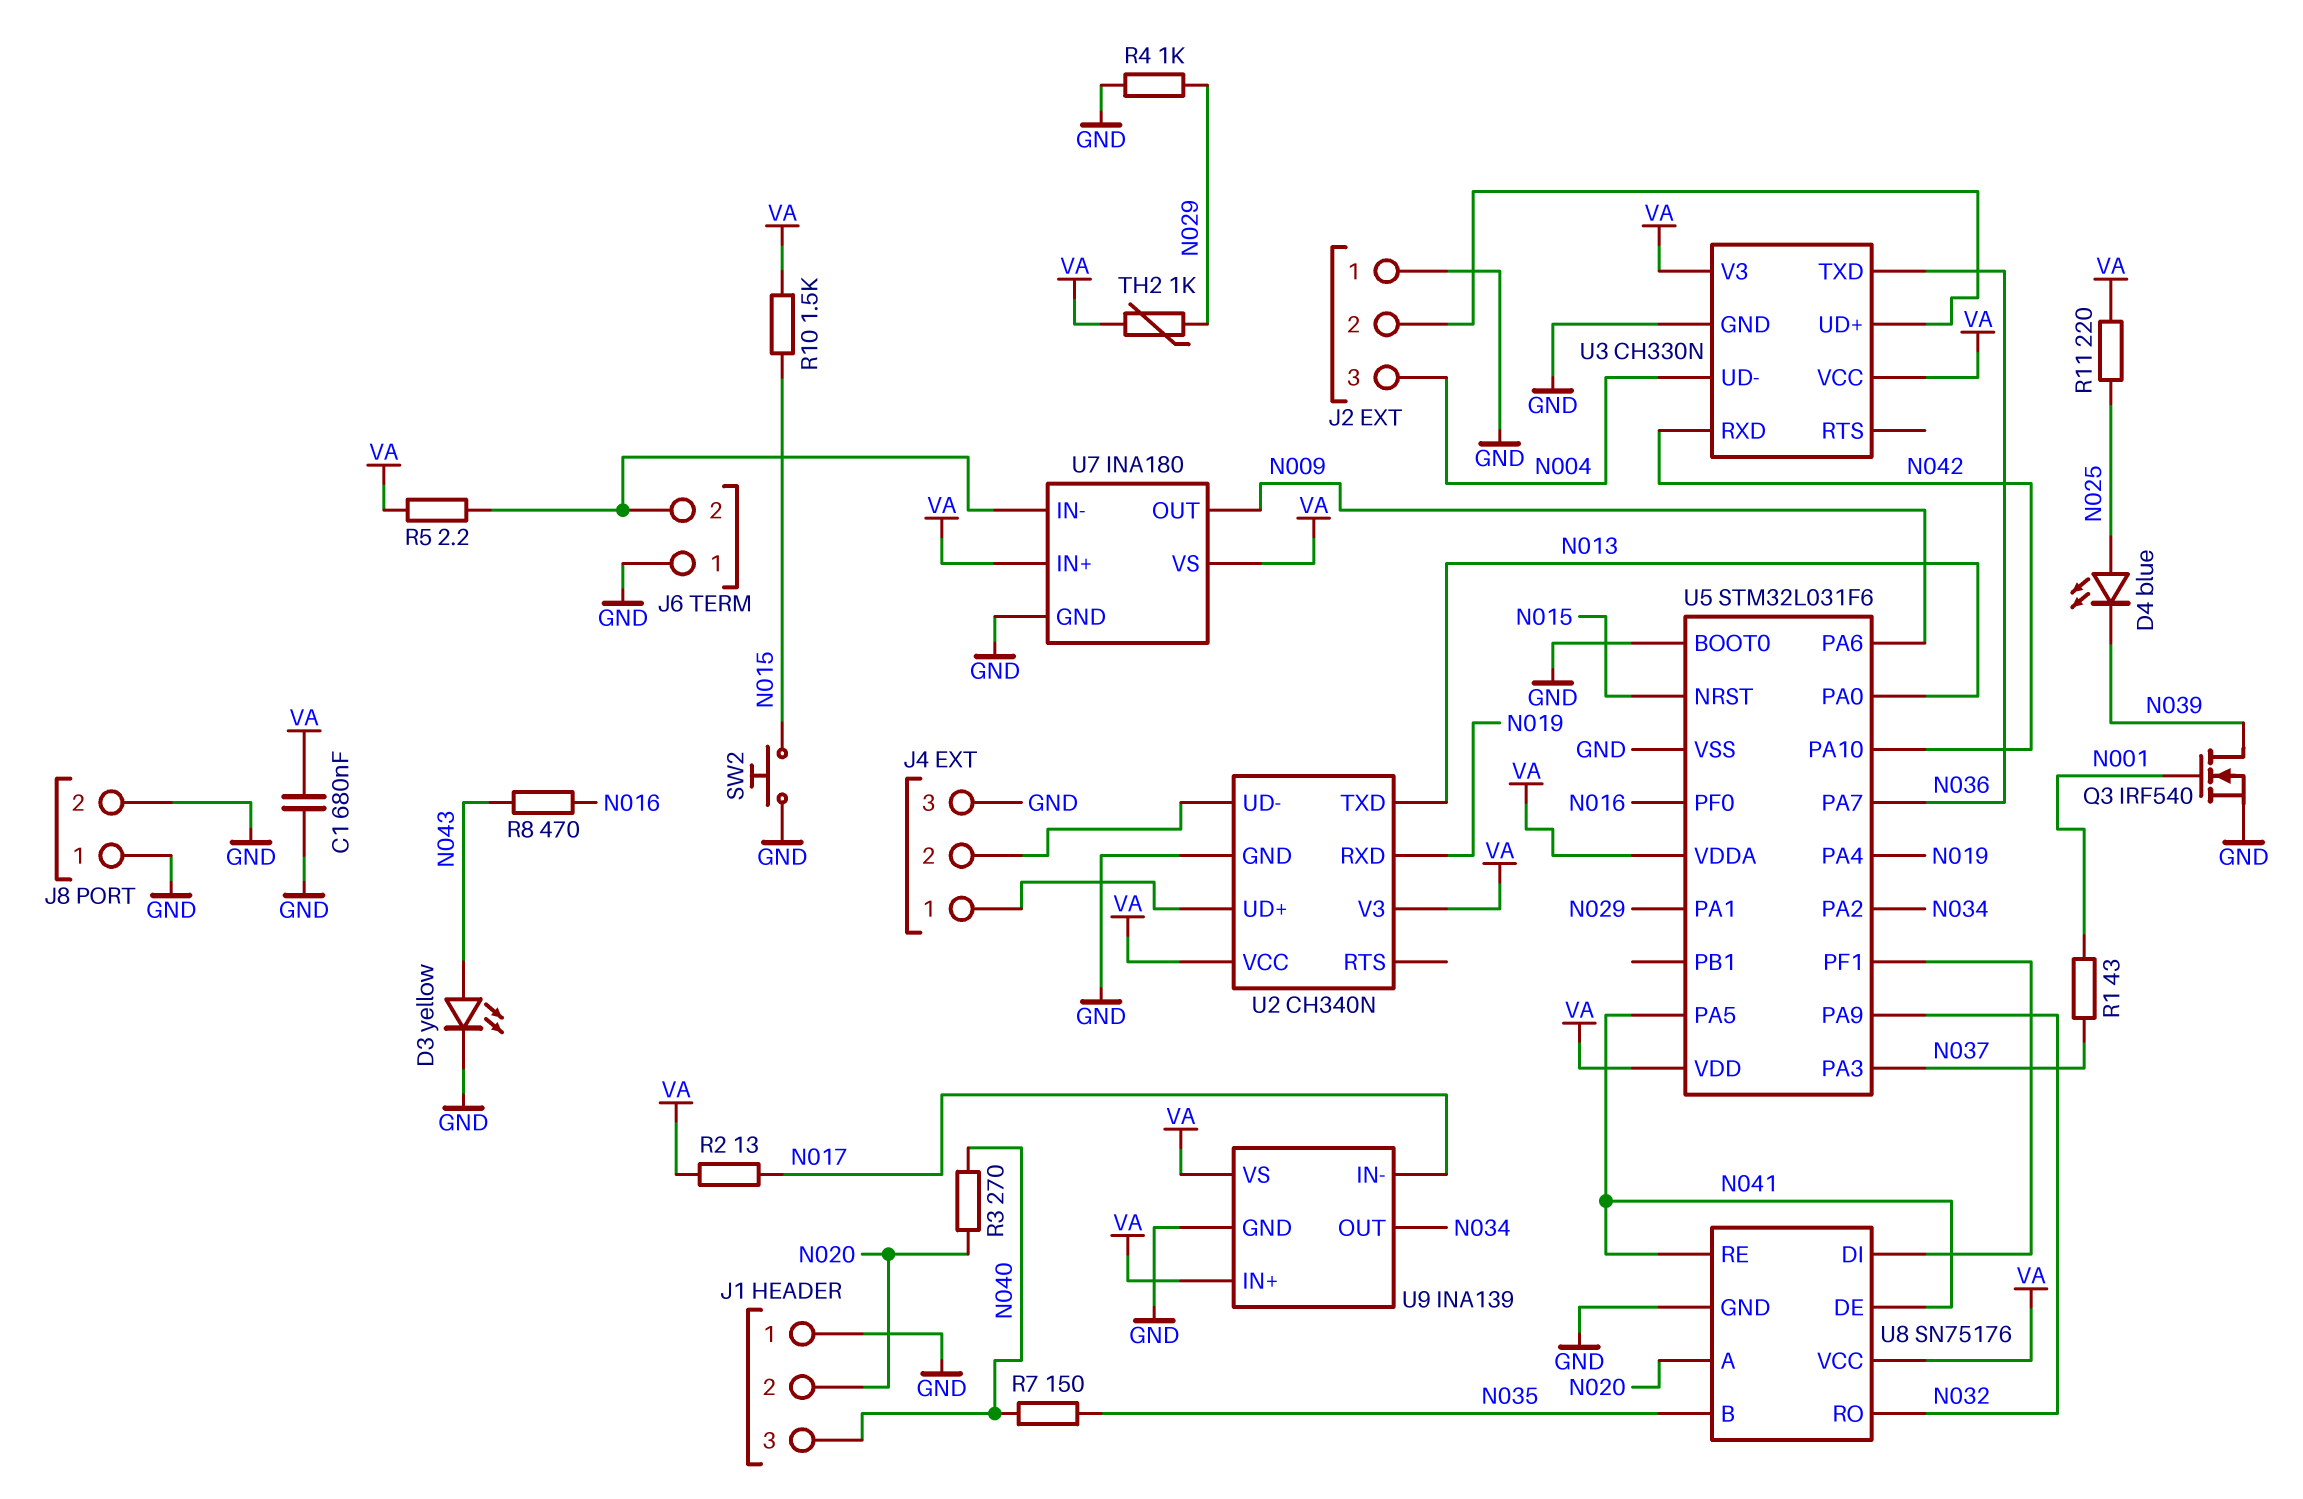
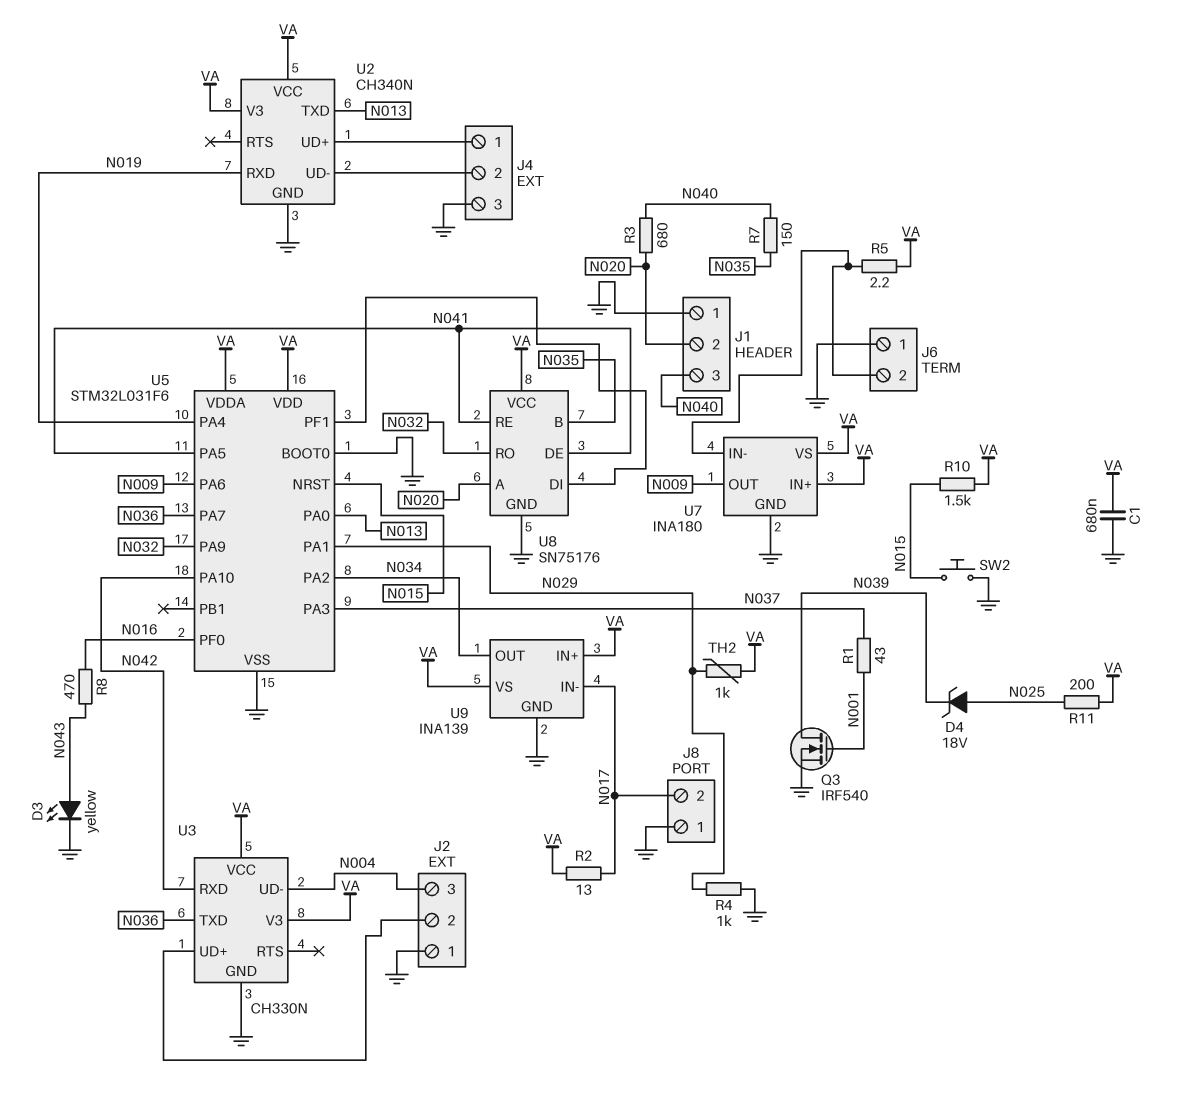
D4: LED blue (A N025, K N039) -> zener 18V (A N025, K N039)
J8 pin 2: GND -> N017
R3: 270 (N020, N040) -> 680 (N020, N040)
R11: 220 (N025, VA) -> 200 (N025, VA)

